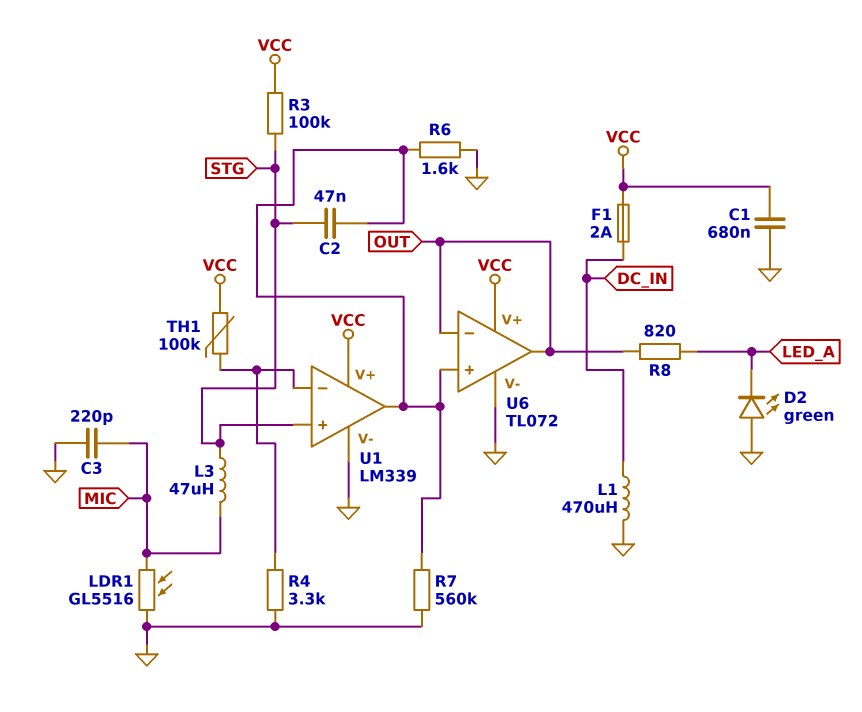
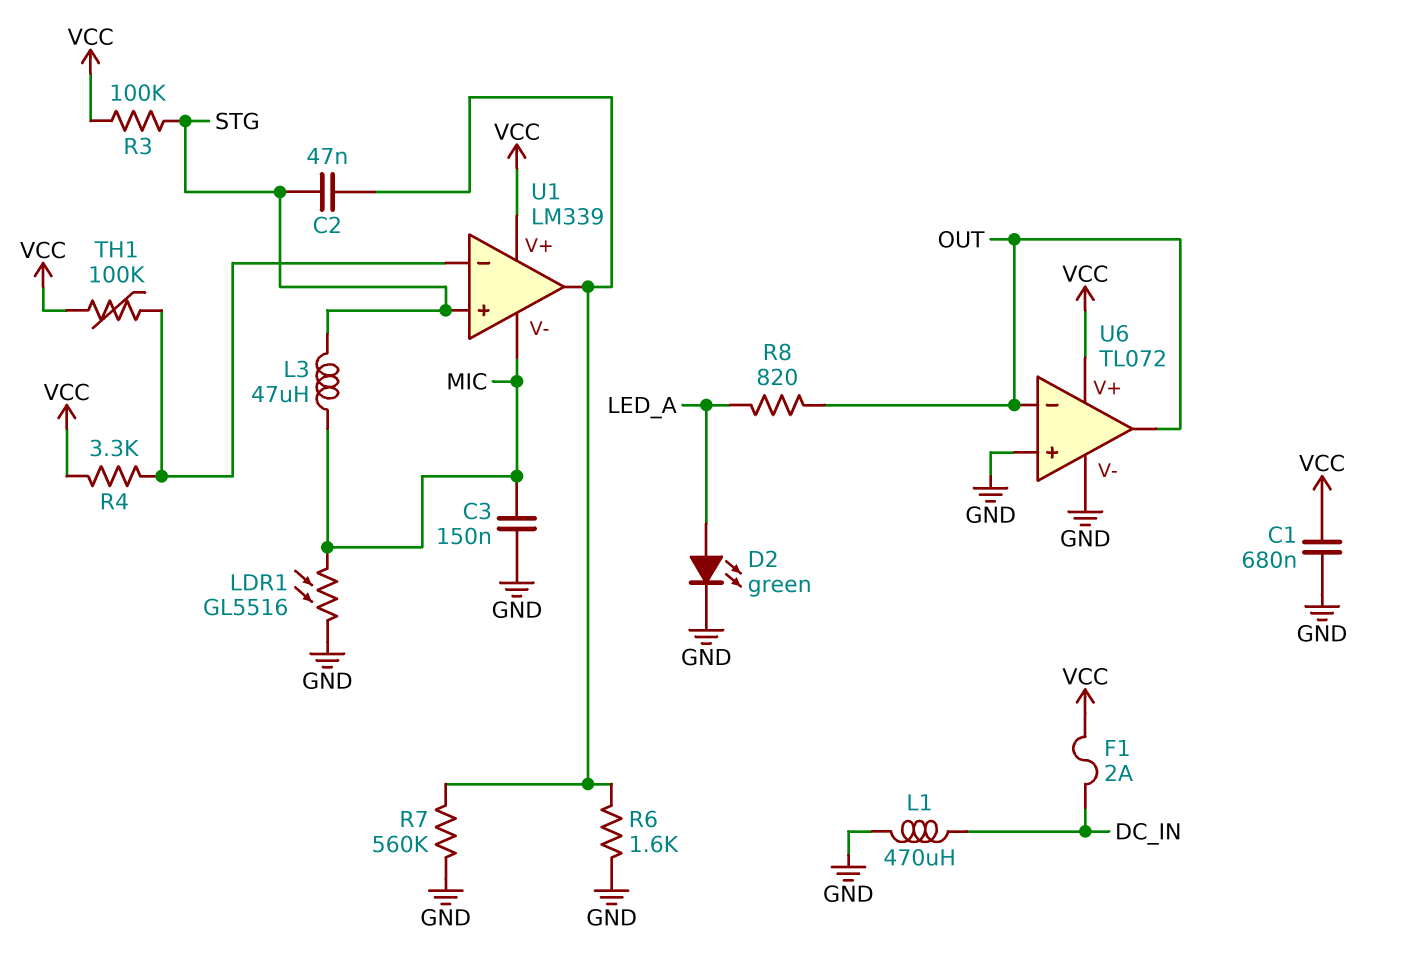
C3: 220pF (GND, MIC) -> 150nF (GND, MIC)
D2: LED green (A GND, K LED_A) -> LED green (A LED_A, K GND)
R4: 3.3k (GND, U1/in-) -> 3.3k (U1/in-, VCC)
U1 pin V-: GND -> MIC
U6 pin in+: U1/out -> GND

